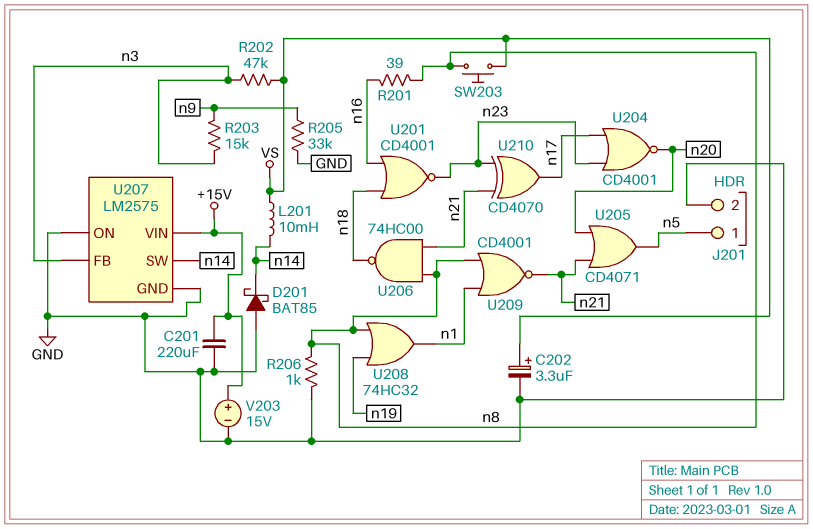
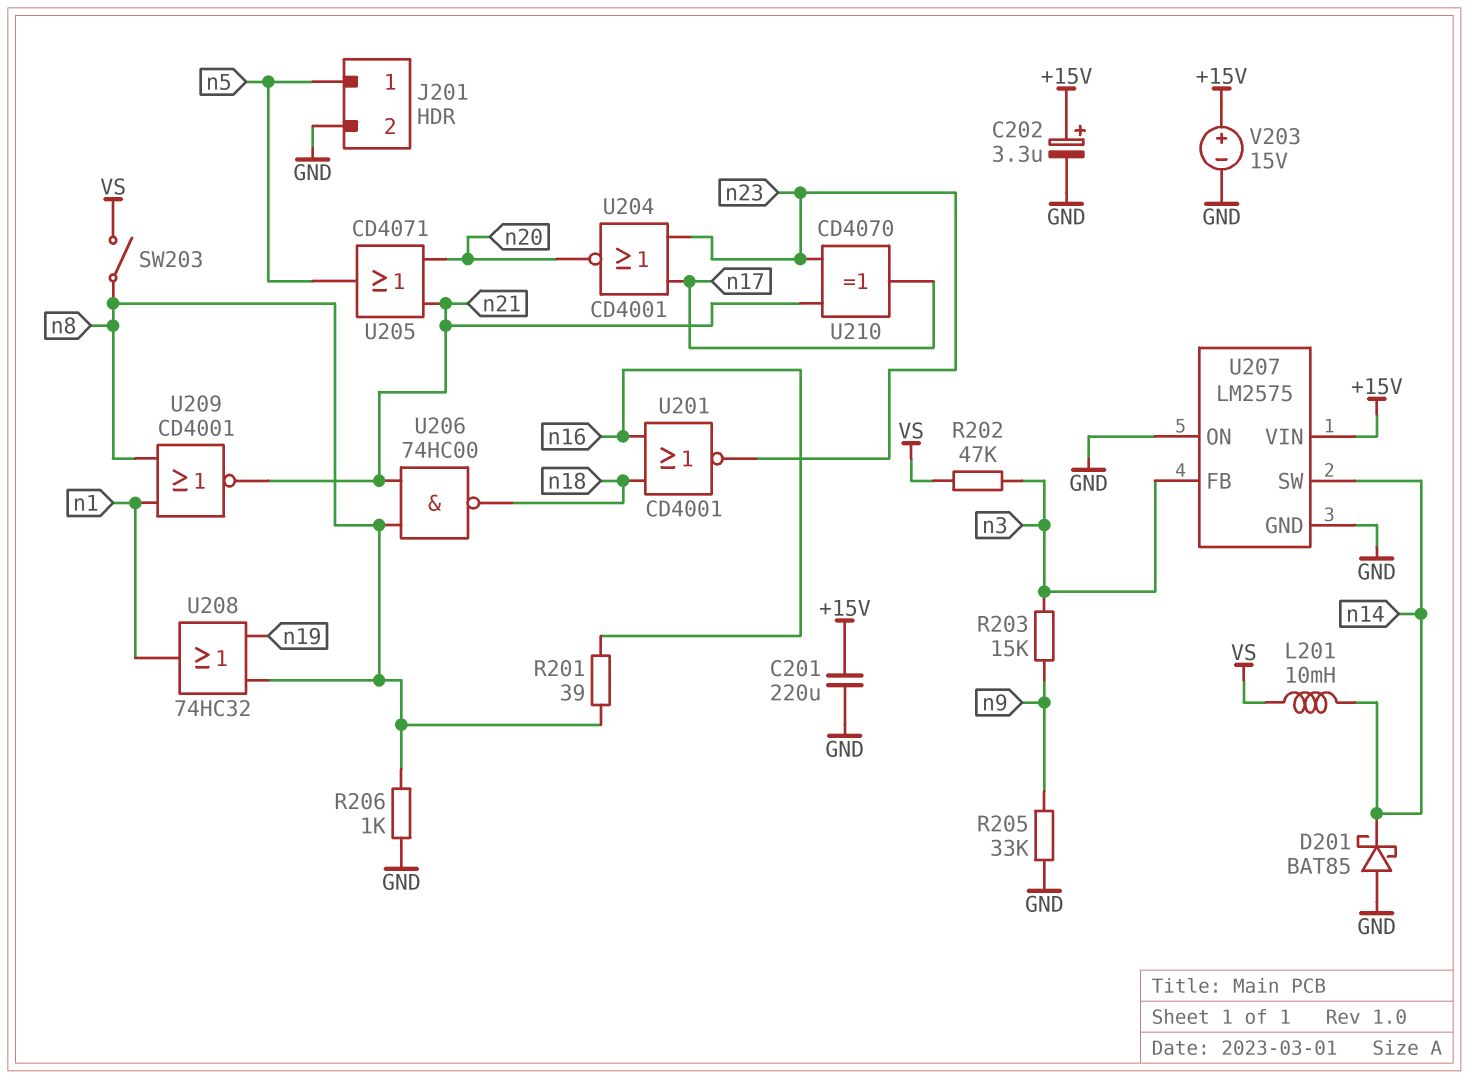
C202: 3.3uF (plus VS, minus GND) -> 3.3uF (plus +15V, minus GND)
SW203: button (VS, n8) -> switch (VS, n8)

